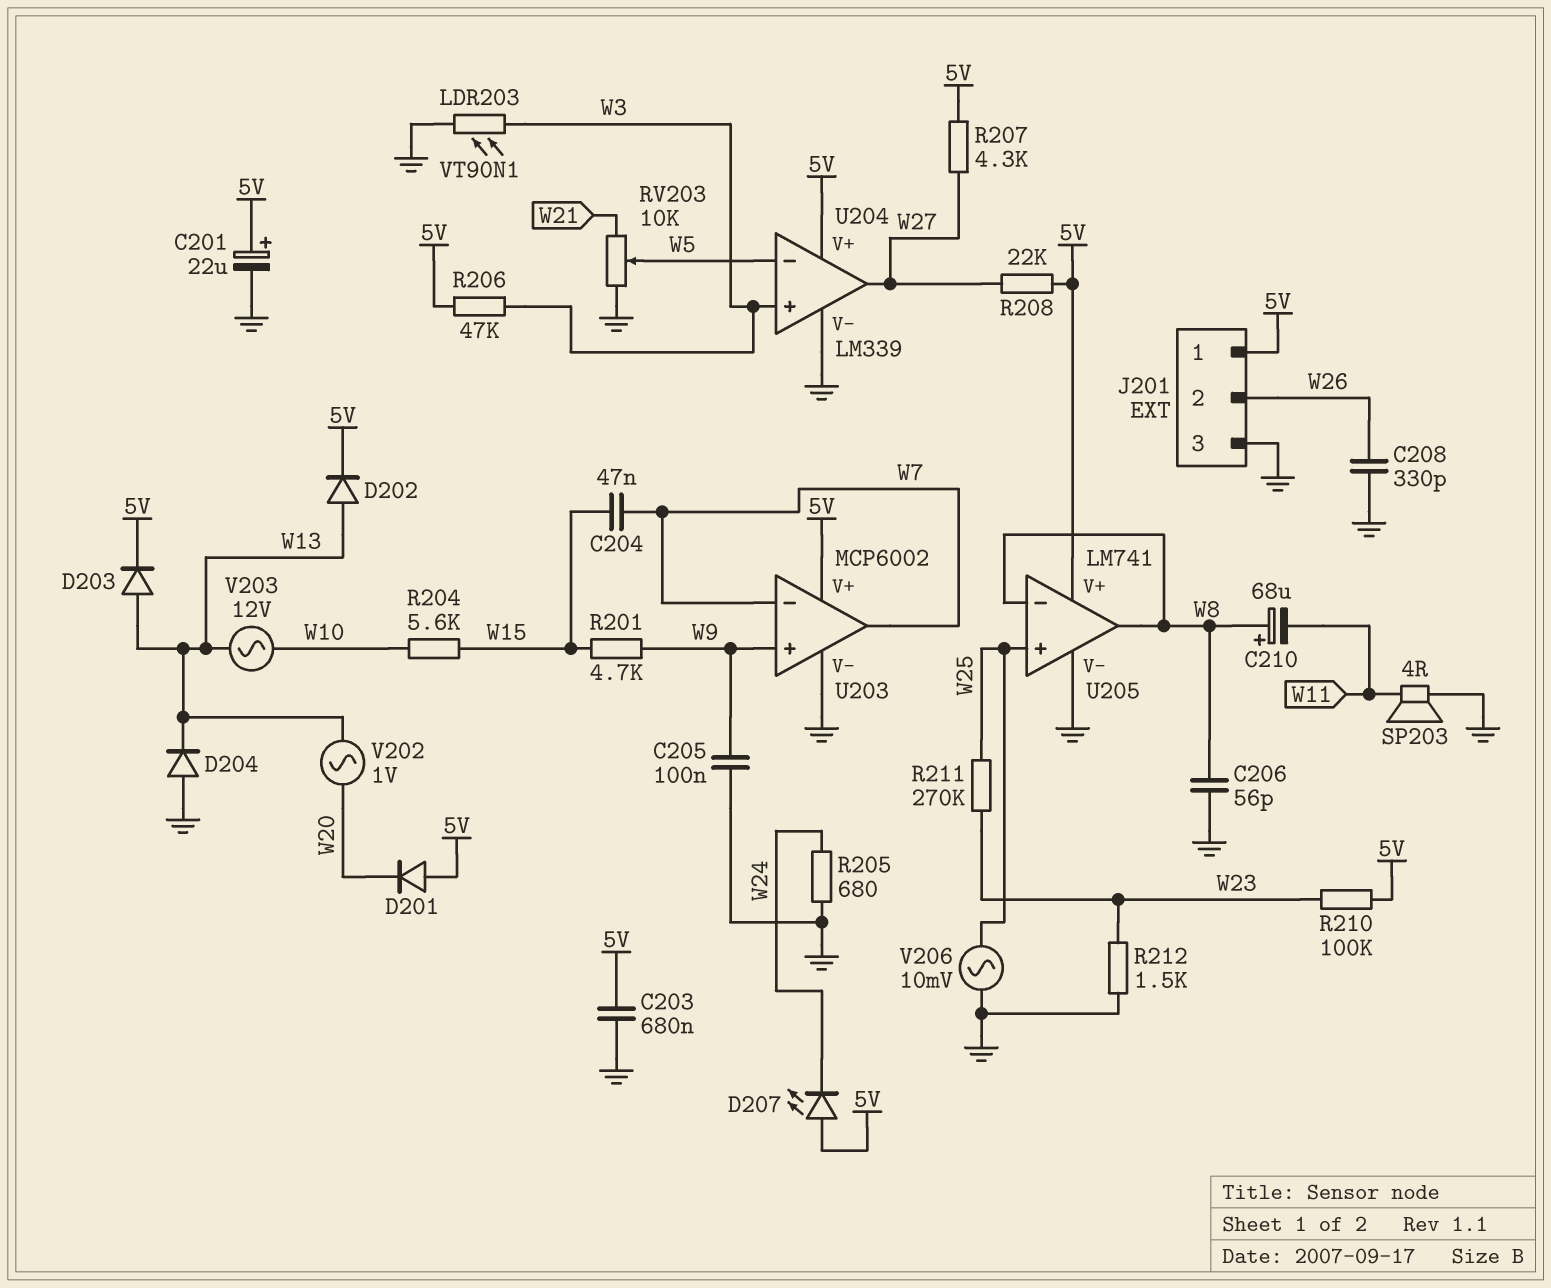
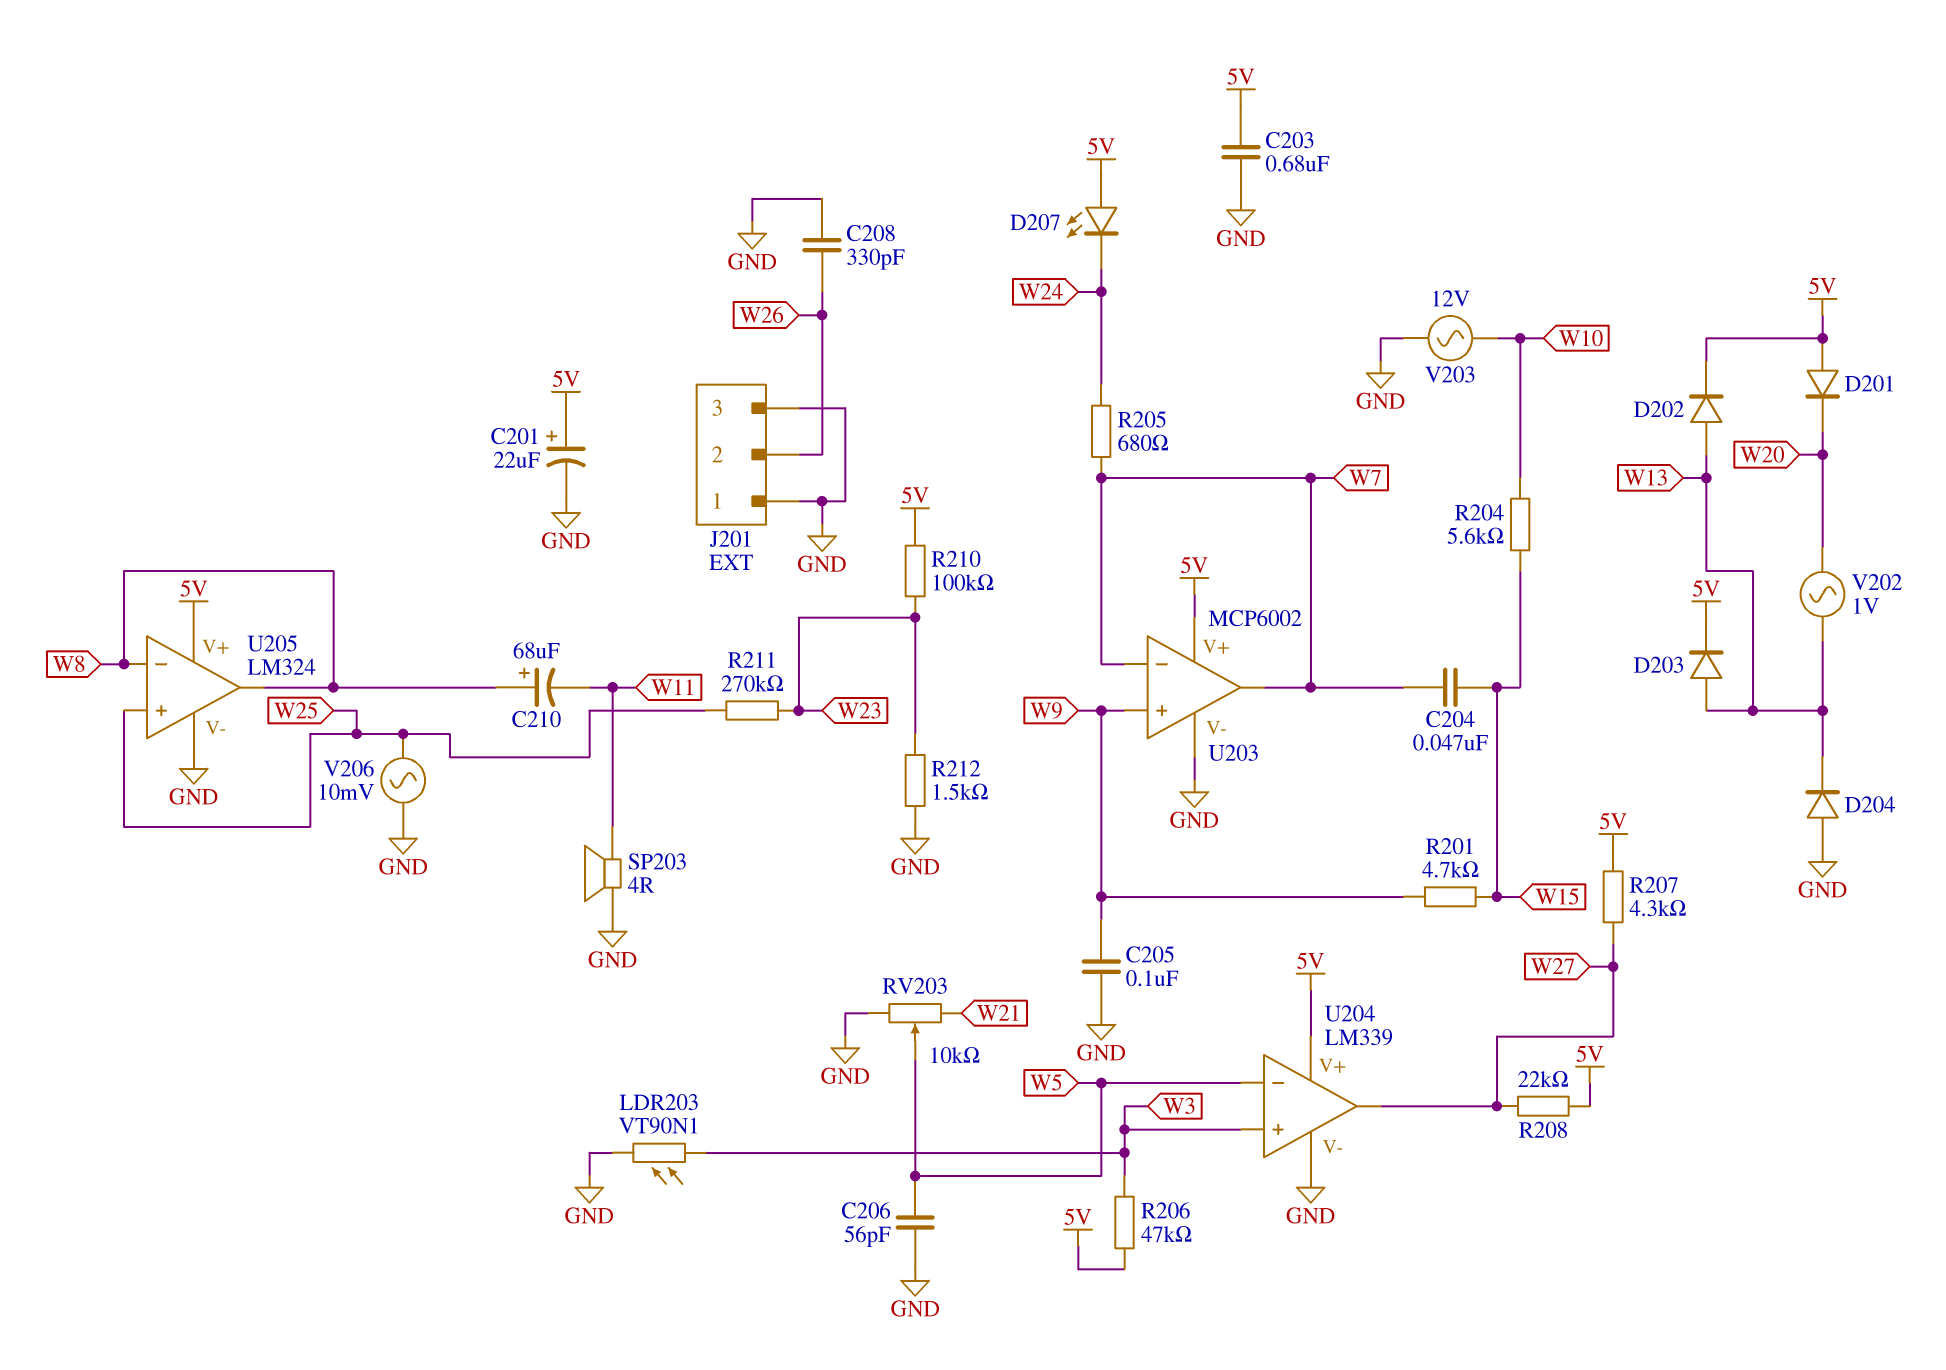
C206: 56pF (GND, W8) -> 56pF (GND, W5)
J201 pin 1: 5V -> GND
R205: 680 (GND, W24) -> 680 (W7, W24)
U205: LM741 -> LM324
V203: AC 12V (W10, W13) -> AC 12V (GND, W10)

